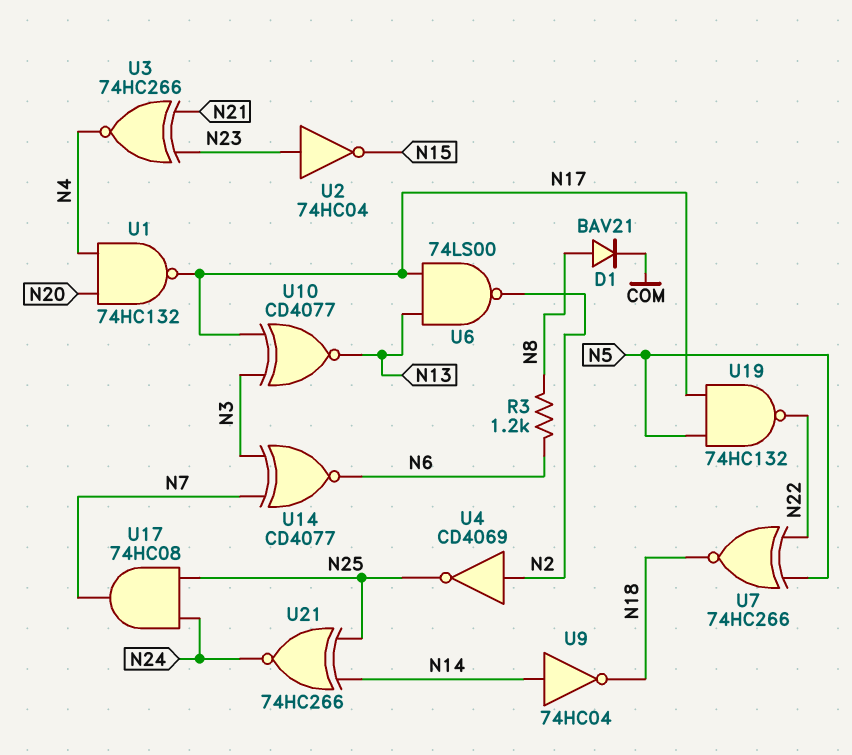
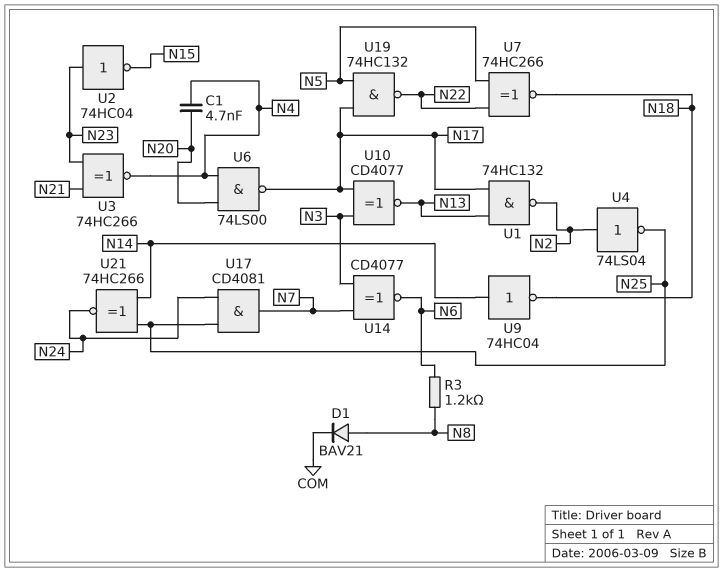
C1: none -> 4.7nF (N4, N20)
U1: NAND 74HC132 (in N4, in N20, out N17) -> NAND 74HC132 (in N13, in N17, out N2)
U4: NOT CD4069 (in N2, out N25) -> NOT 74LS04 (in N2, out N25)
U6: NAND 74LS00 (in N13, in N17, out N2) -> NAND 74LS00 (in N4, in N20, out N17)
U17: AND 74HC08 (in N24, in N25, out N7) -> AND CD4081 (in N24, in N25, out N7)

